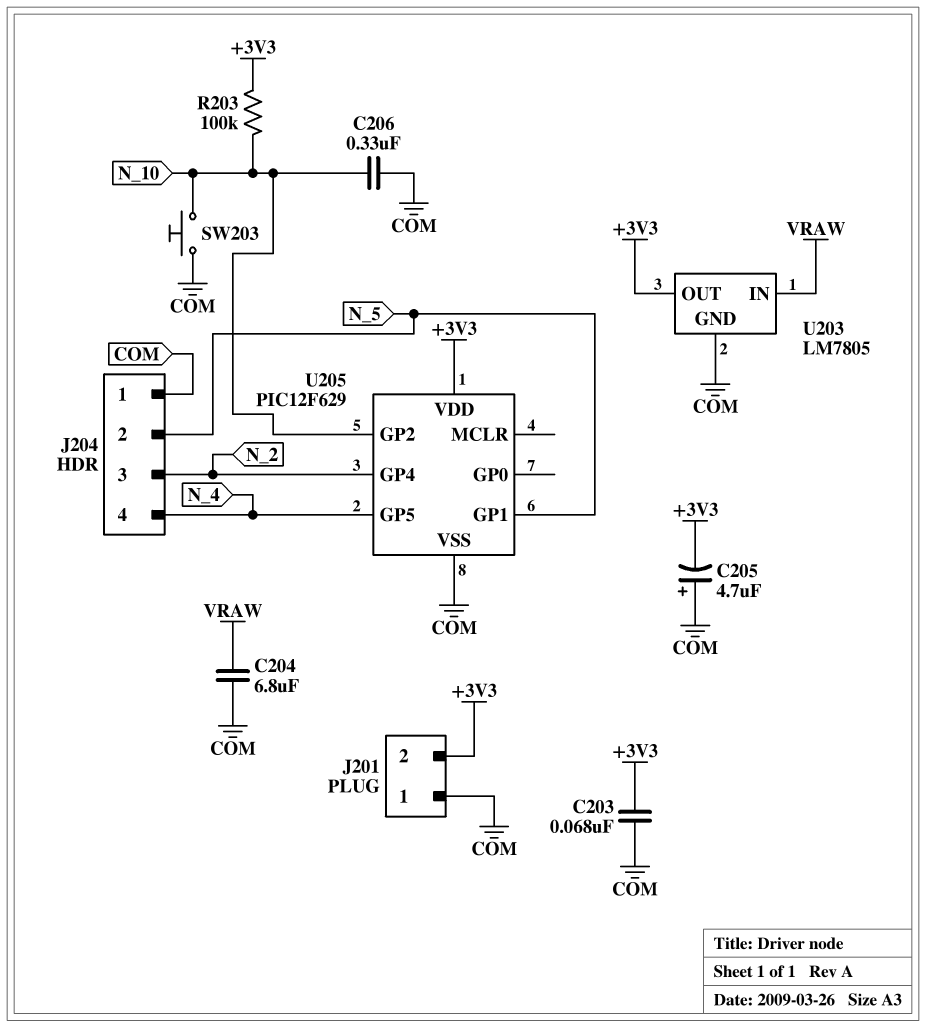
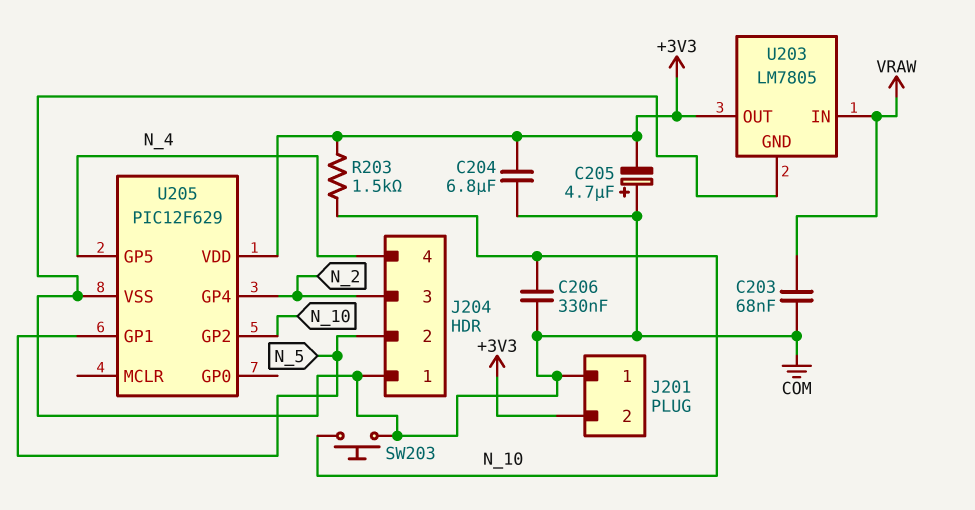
C203: 68nF (+3V3, COM) -> 68nF (COM, VRAW)
C204: 6.8uF (COM, VRAW) -> 6.8uF (+3V3, COM)
R203: 100k (+3V3, N_10) -> 1.5k (+3V3, N_10)

